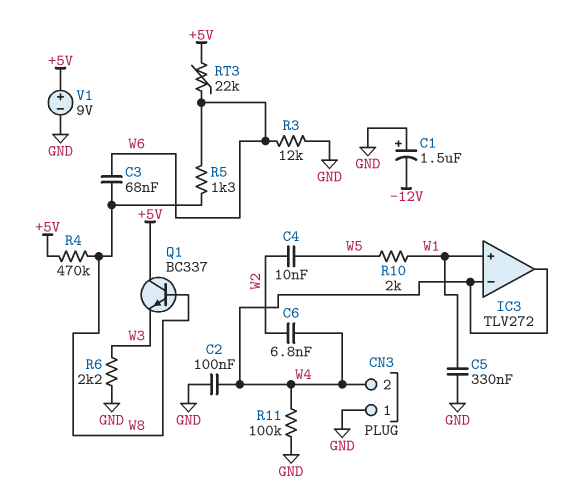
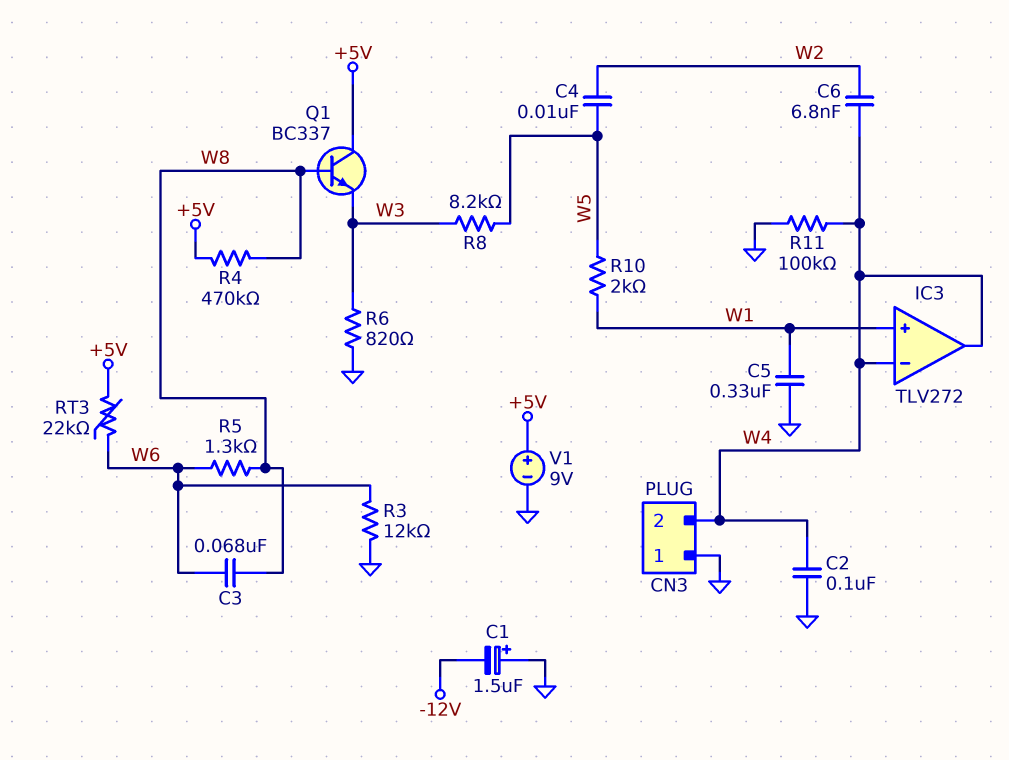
R6: 2.2k (GND, W3) -> 820 (GND, W3)
R8: none -> 8.2k (W3, W5)

